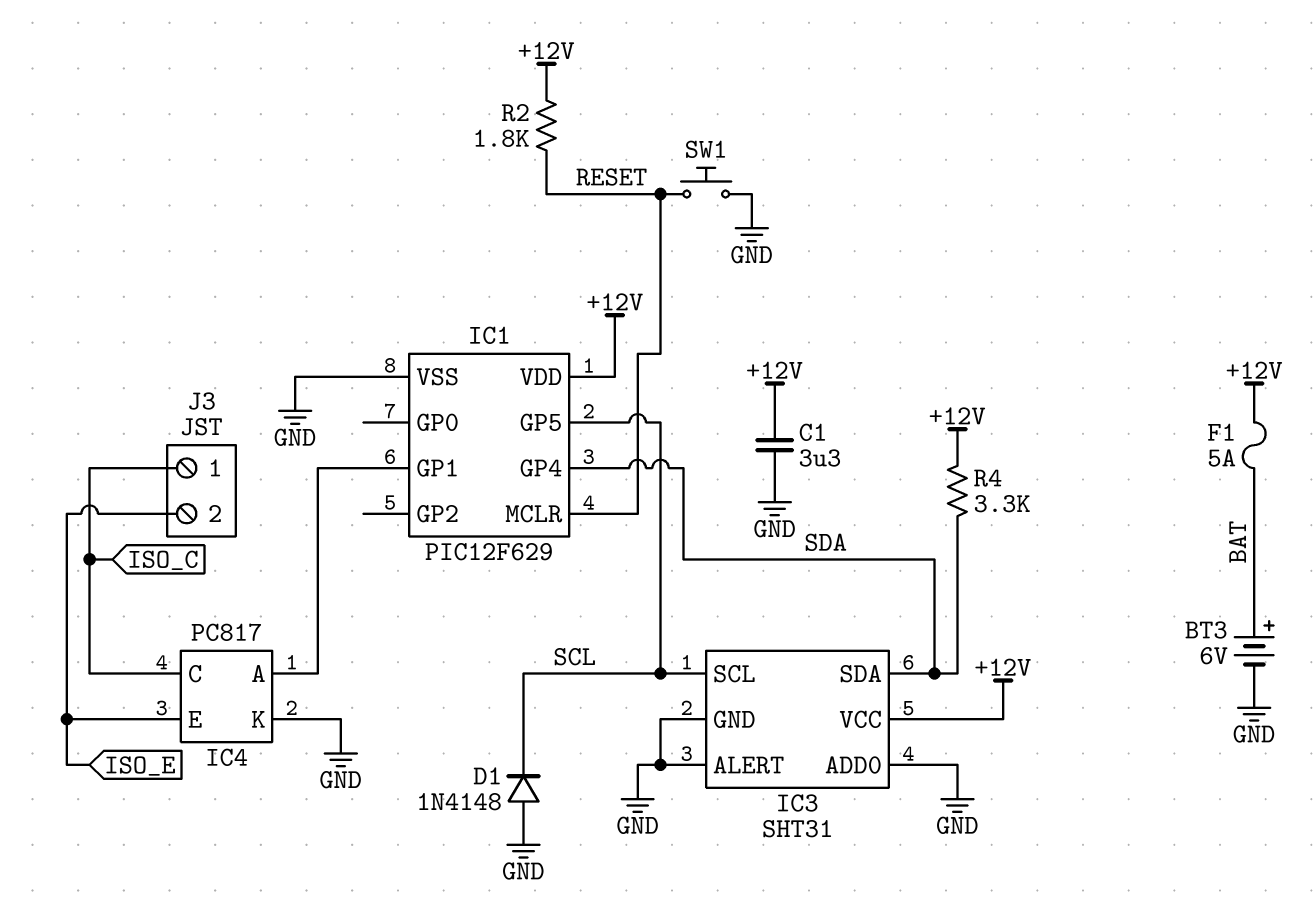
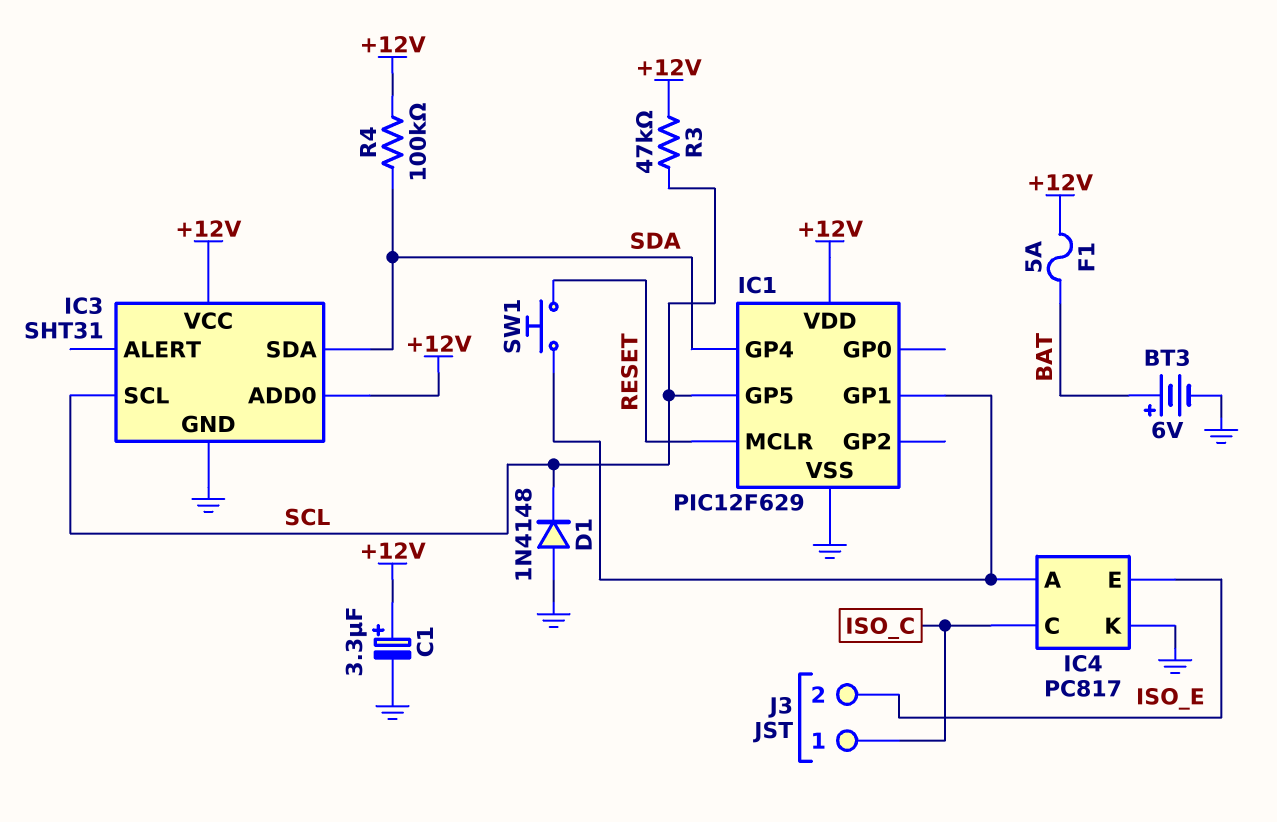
C1: 3.3uF (+12V, GND) -> 3.3uF (plus +12V, minus GND)
IC3 pin ADD0: GND -> +12V
IC3 pin ALERT: GND -> none
R2: 1.8k (+12V, RESET) -> none
R3: none -> 47k (+12V, SCL)
R4: 3.3k (+12V, SDA) -> 100k (+12V, SDA)
SW1: button (GND, RESET) -> button (IC1/GP1, RESET)

